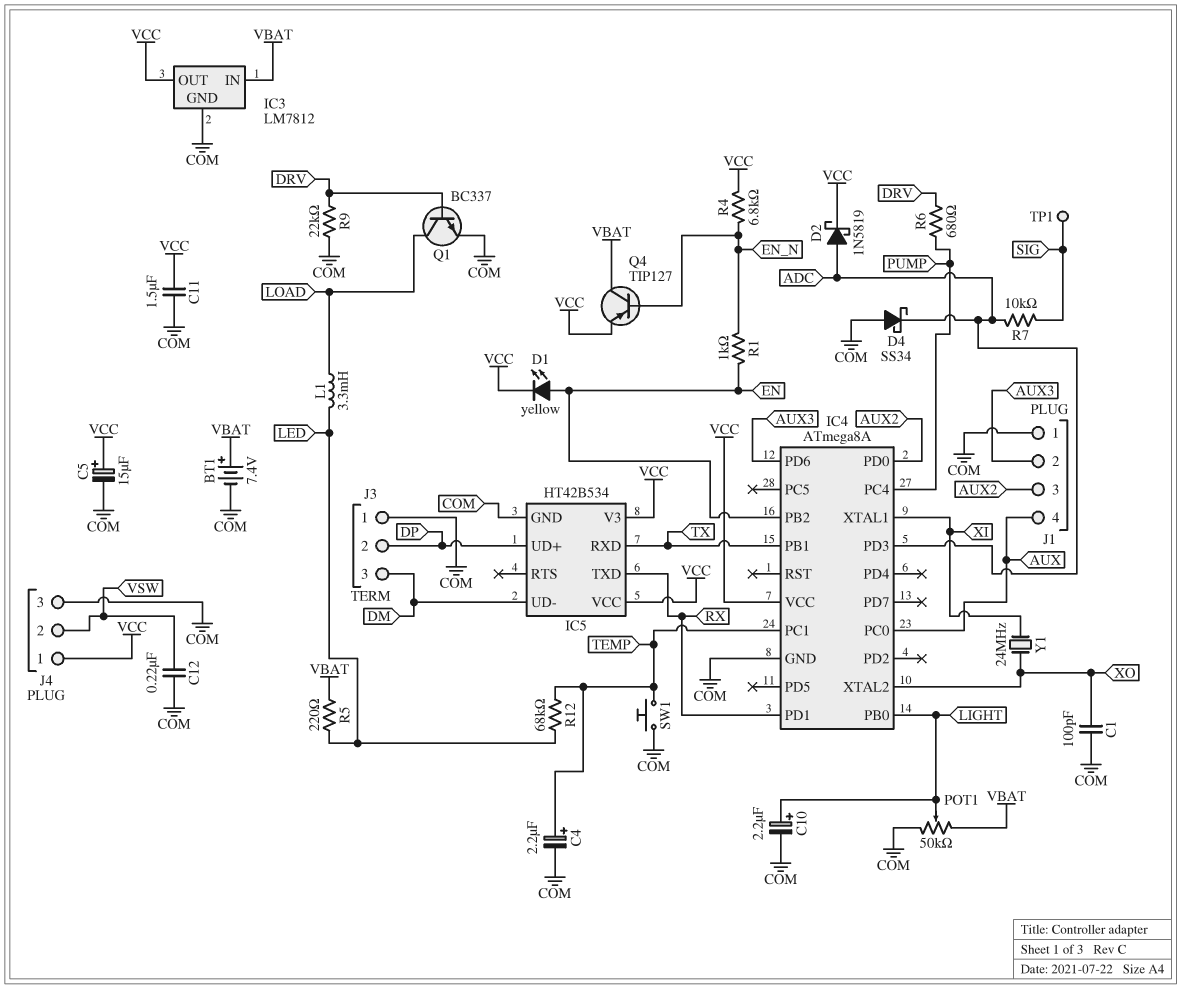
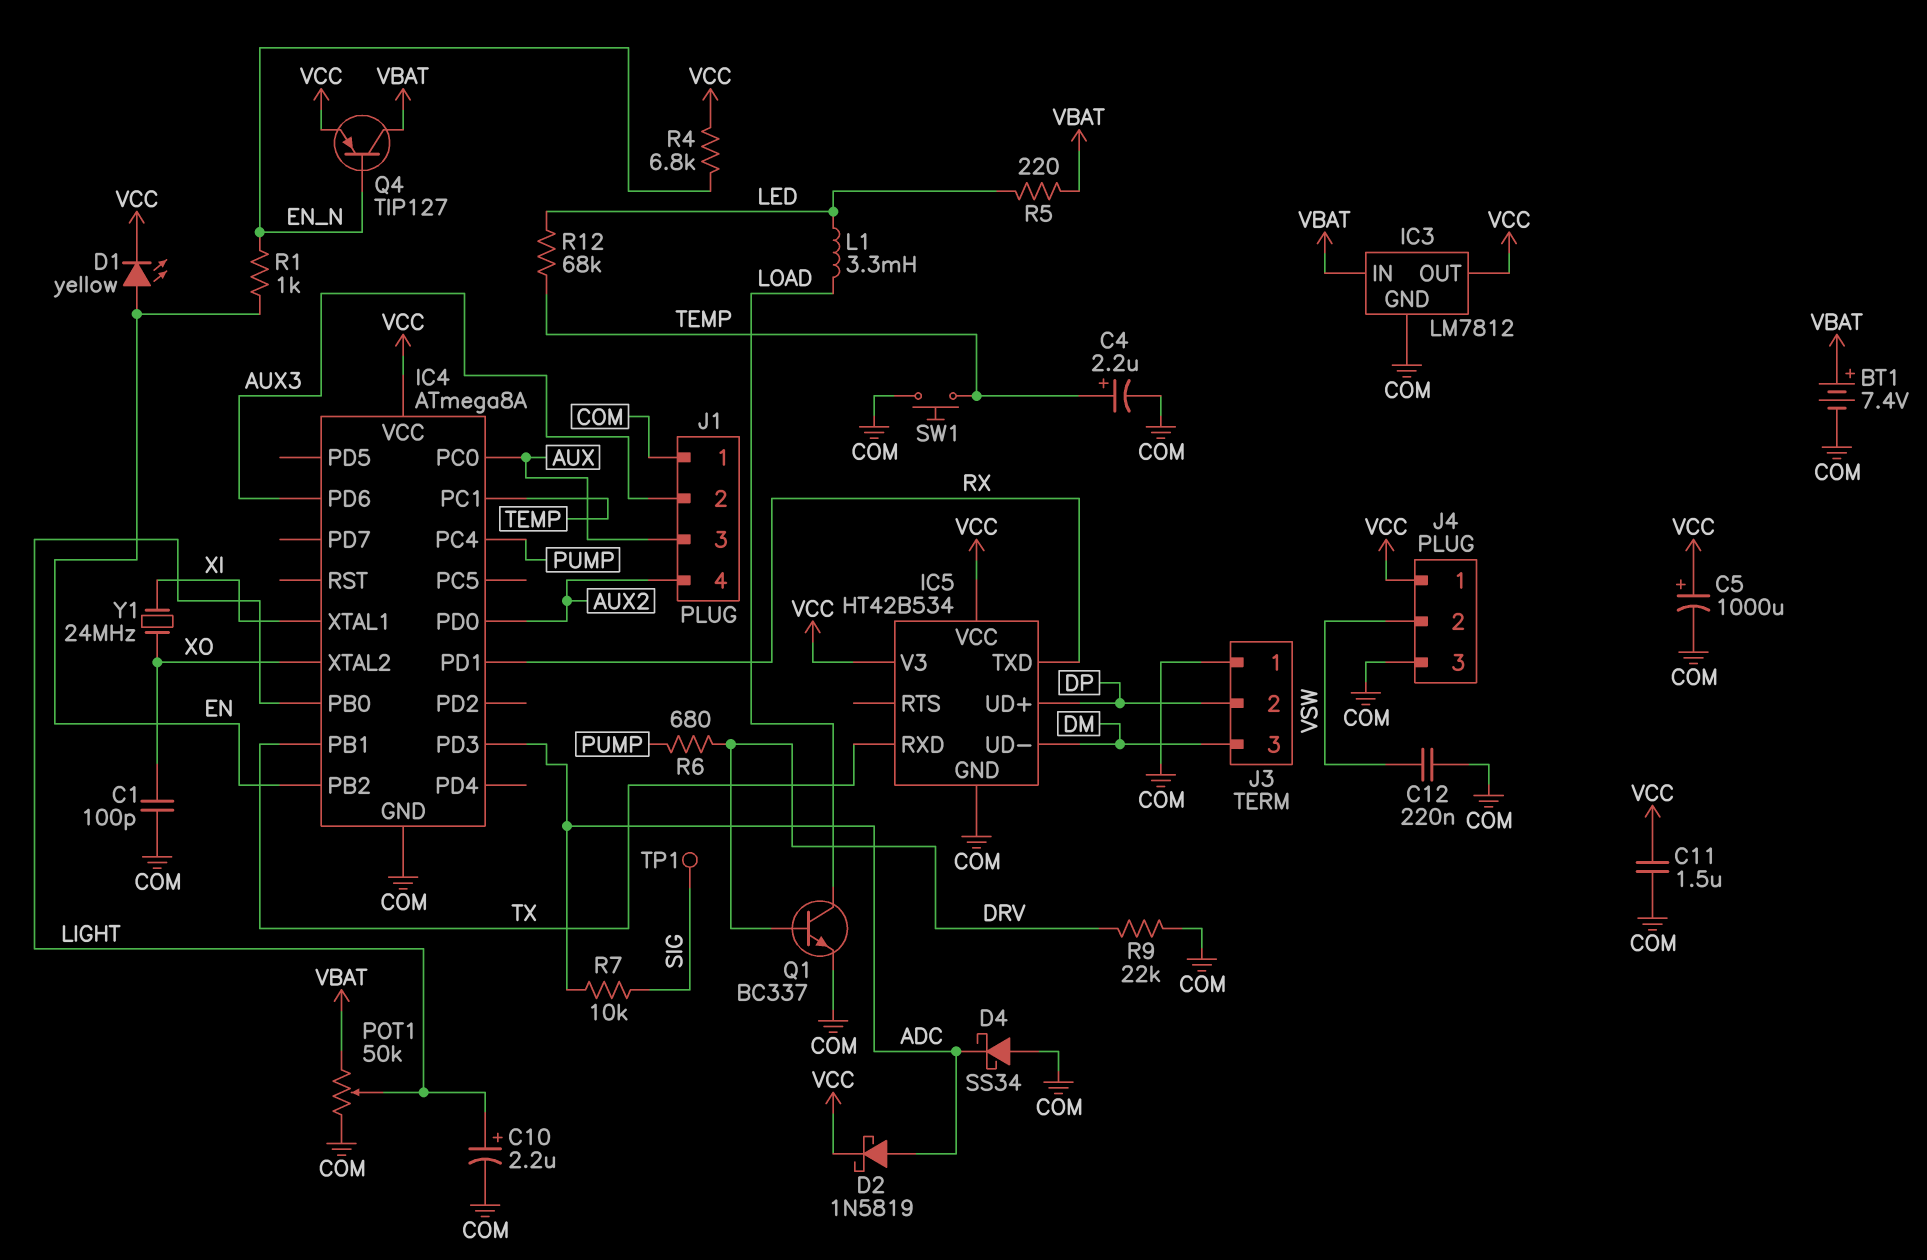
C5: 15uF (plus VCC, minus COM) -> 1000uF (plus VCC, minus COM)
J1 pin 3: AUX2 -> AUX
J1 pin 4: AUX -> AUX2

